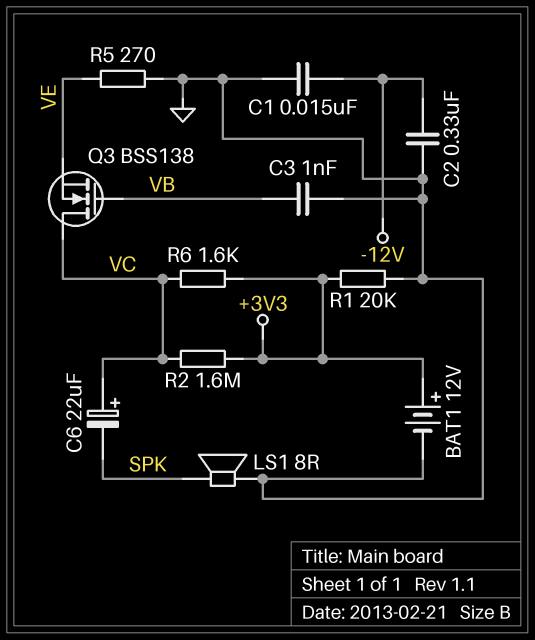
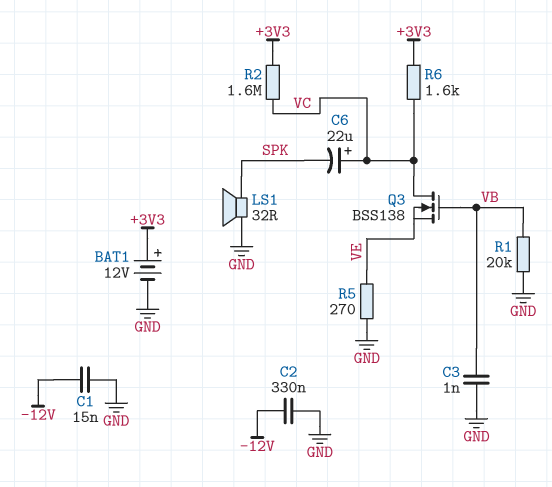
LS1: speaker 8R (GND, SPK) -> speaker 32R (GND, SPK)
R1: 20k (+3V3, GND) -> 20k (GND, VB)

